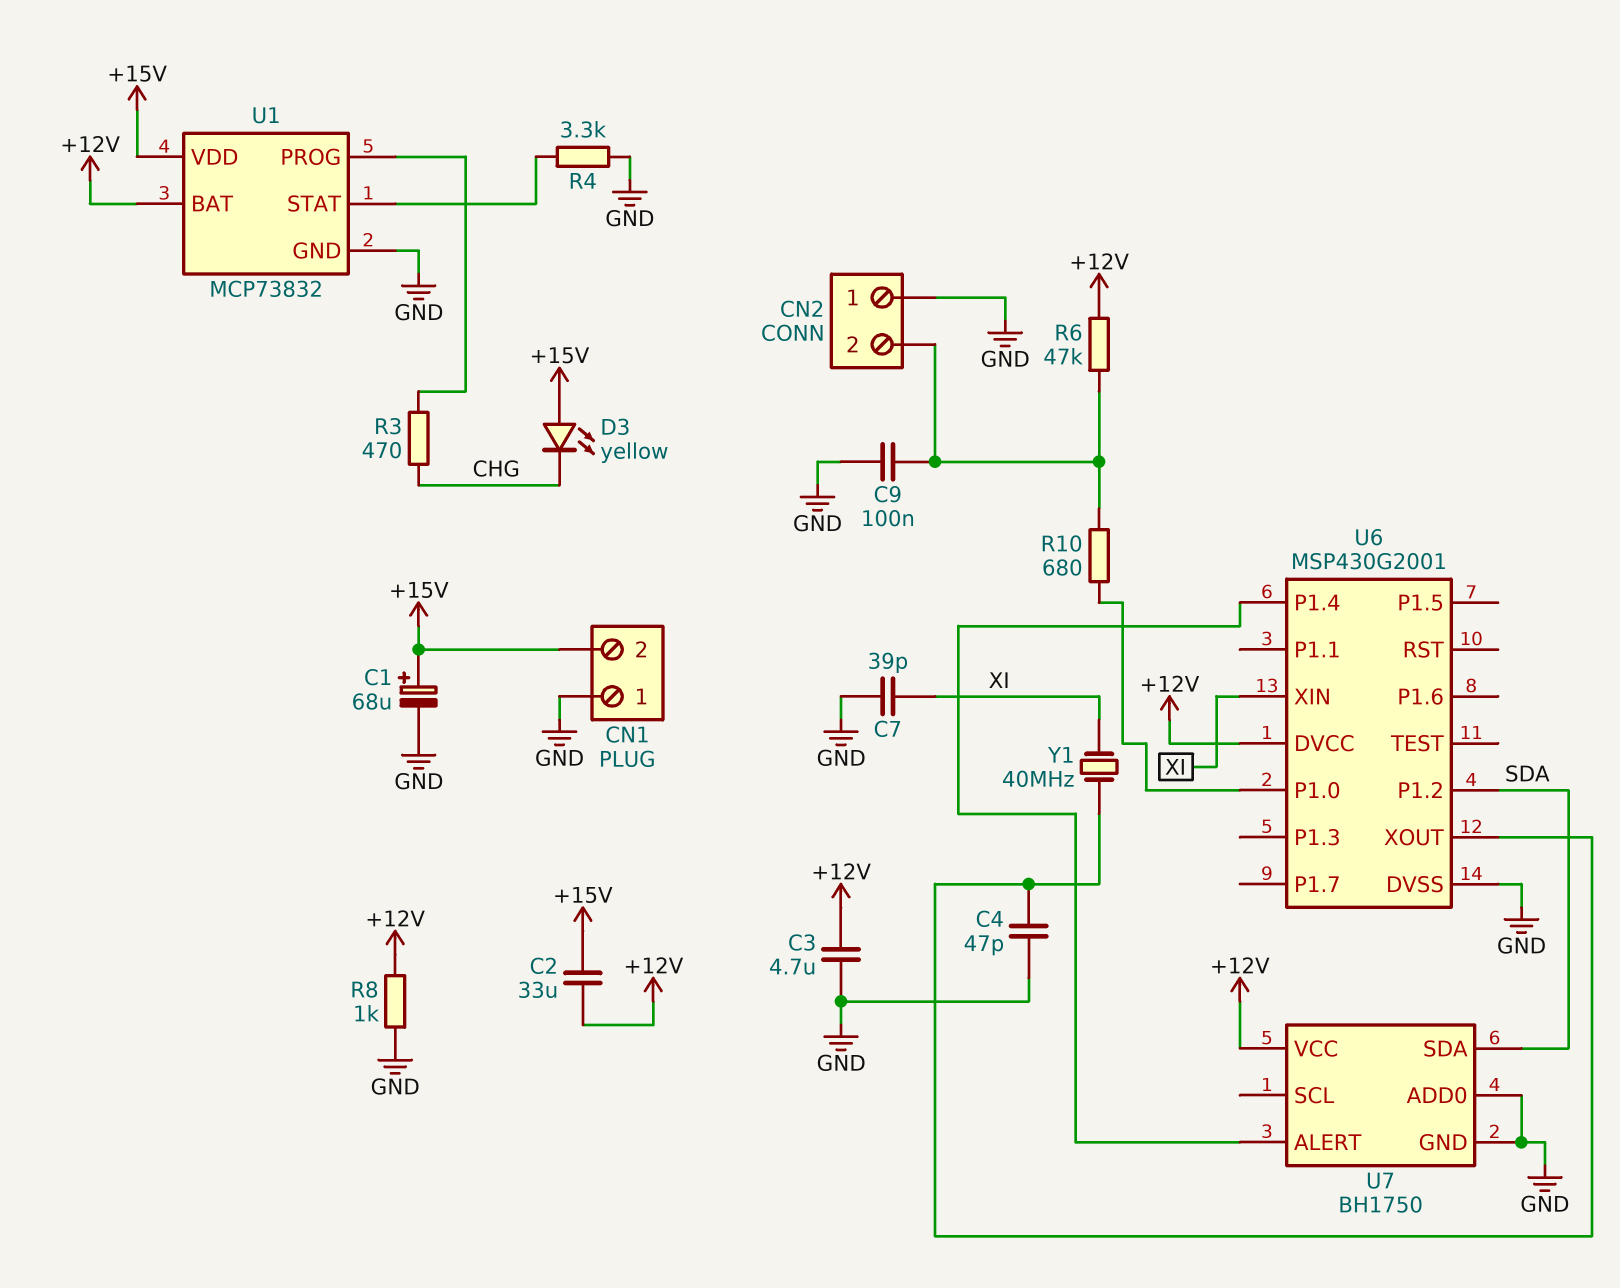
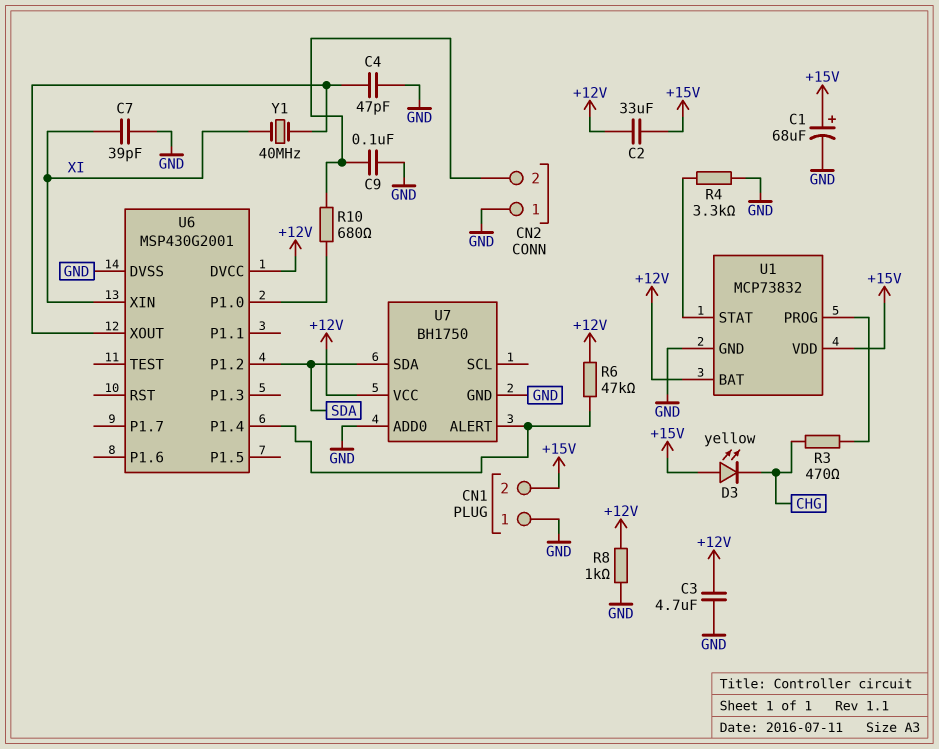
R6: 47k (+12V, CN2/2) -> 47k (+12V, U6/P1.4)

